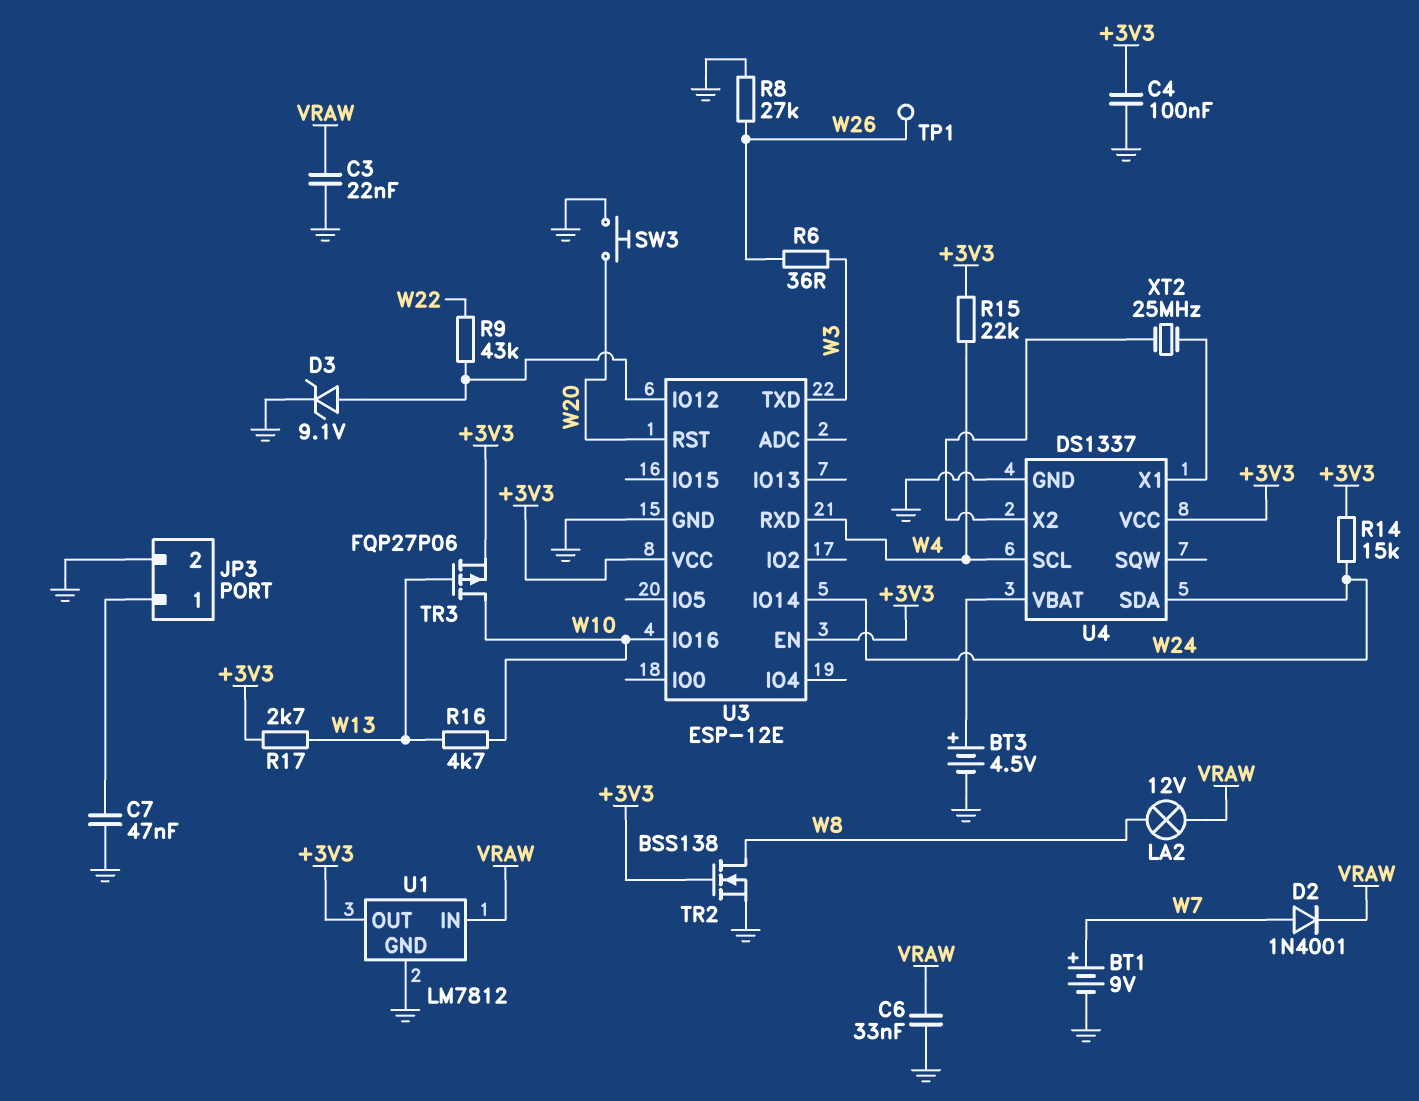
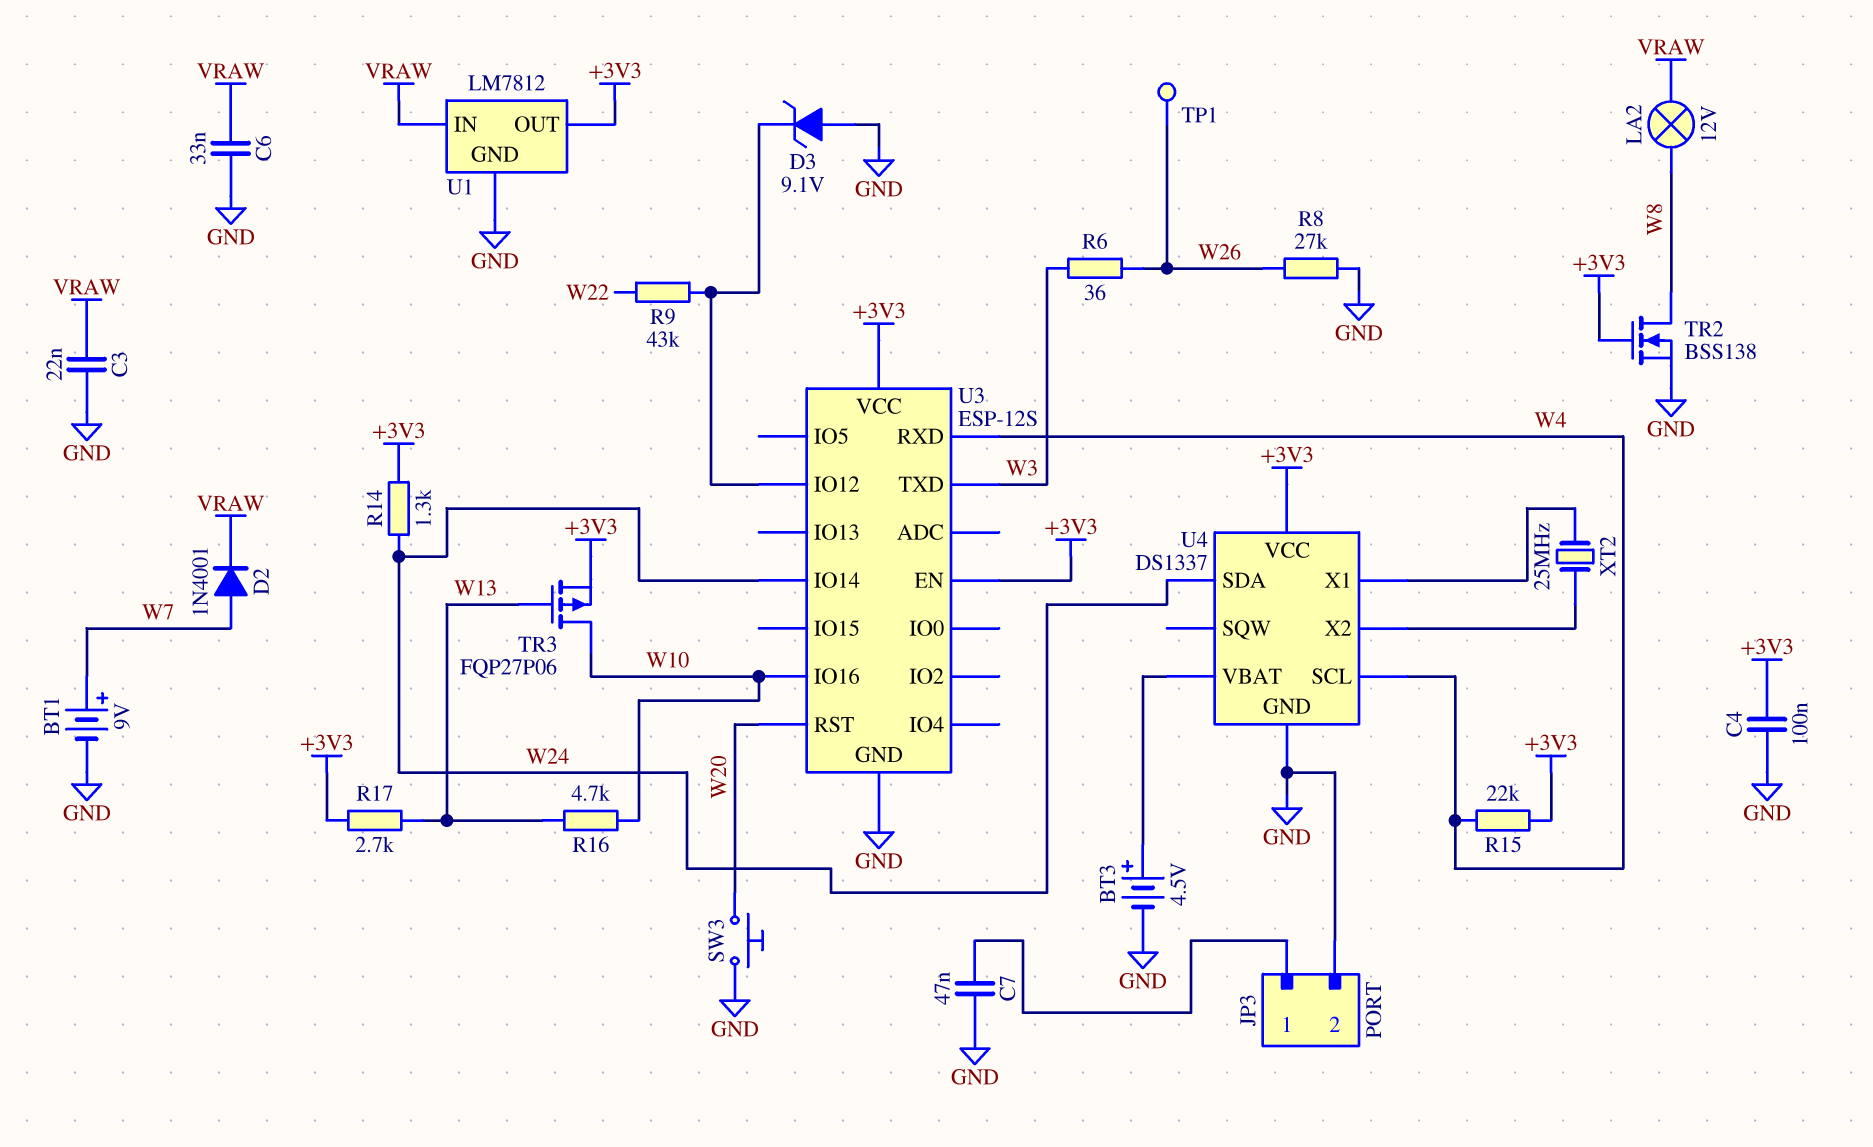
D3: zener 9.1V (A U3/IO12, K GND) -> zener 9.1V (A GND, K U3/IO12)
R14: 15k (+3V3, W24) -> 1.3k (+3V3, W24)
U3: ESP-12E -> ESP-12S

